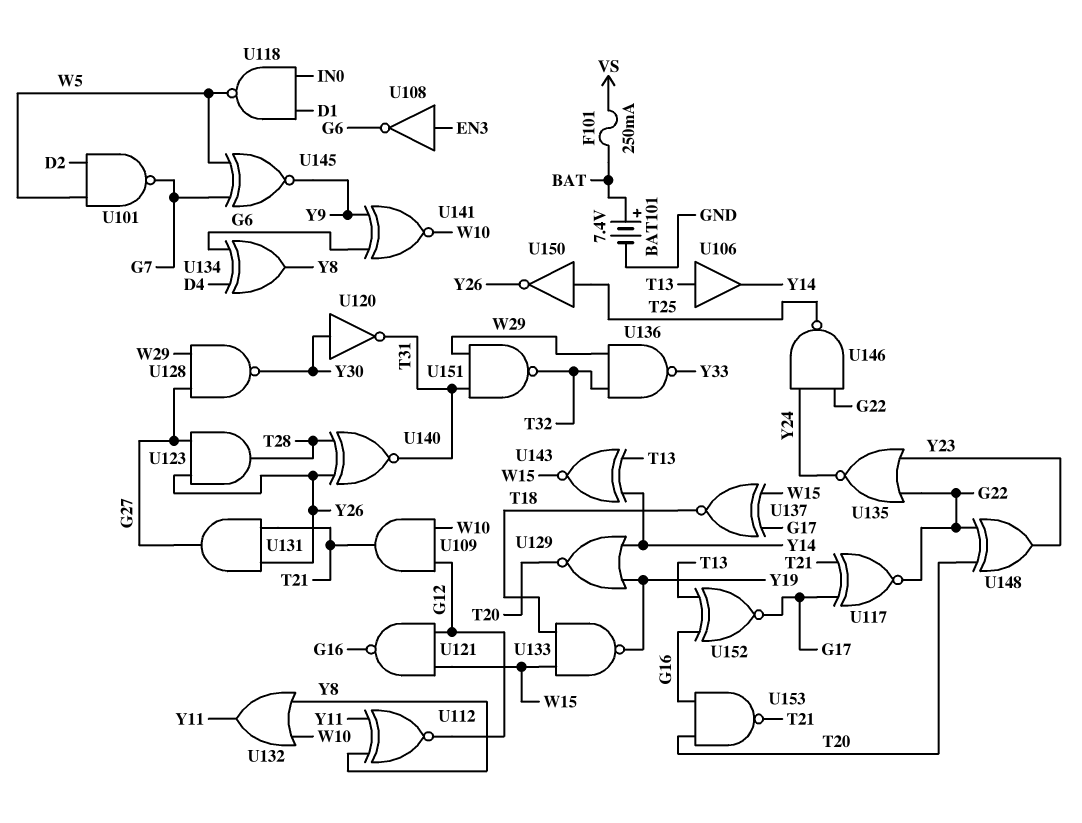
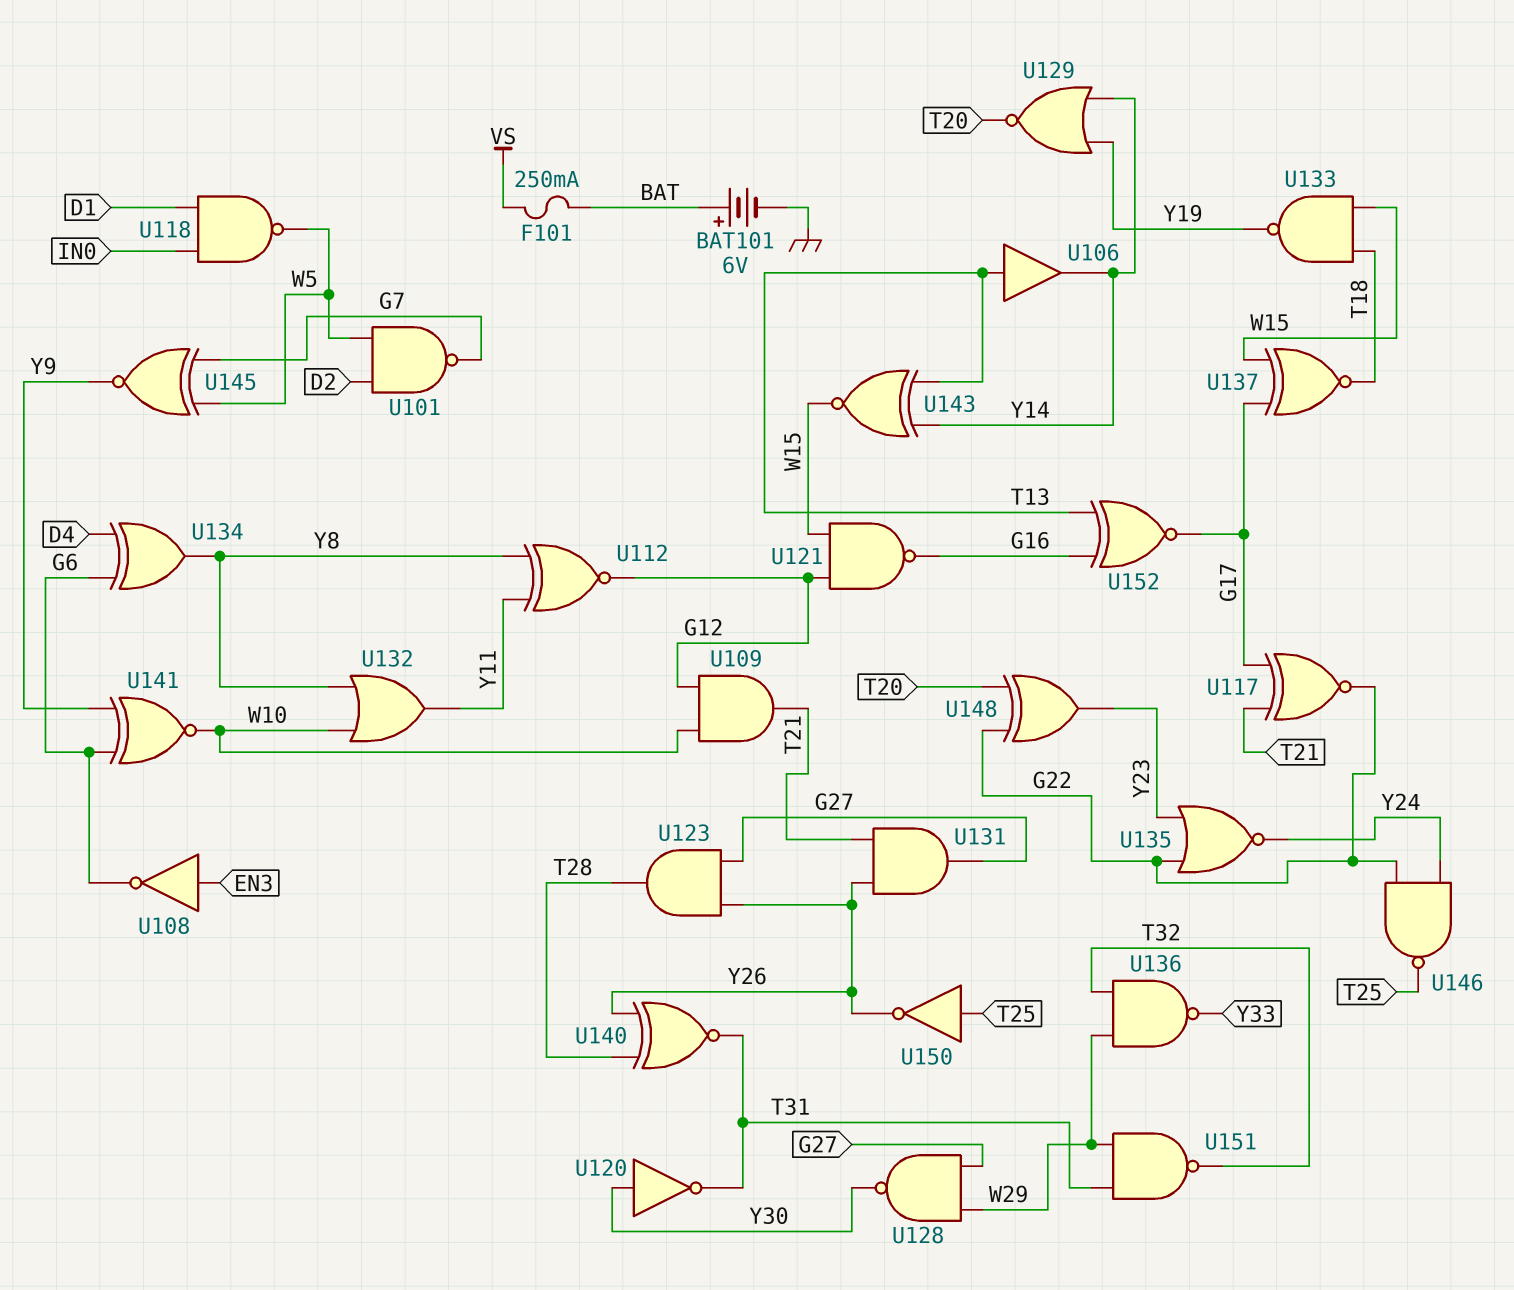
BAT101: 7.4V (plus BAT, minus GND) -> 6V (plus BAT, minus GND)
U153: NAND (in G16, in T20, out T21) -> none

